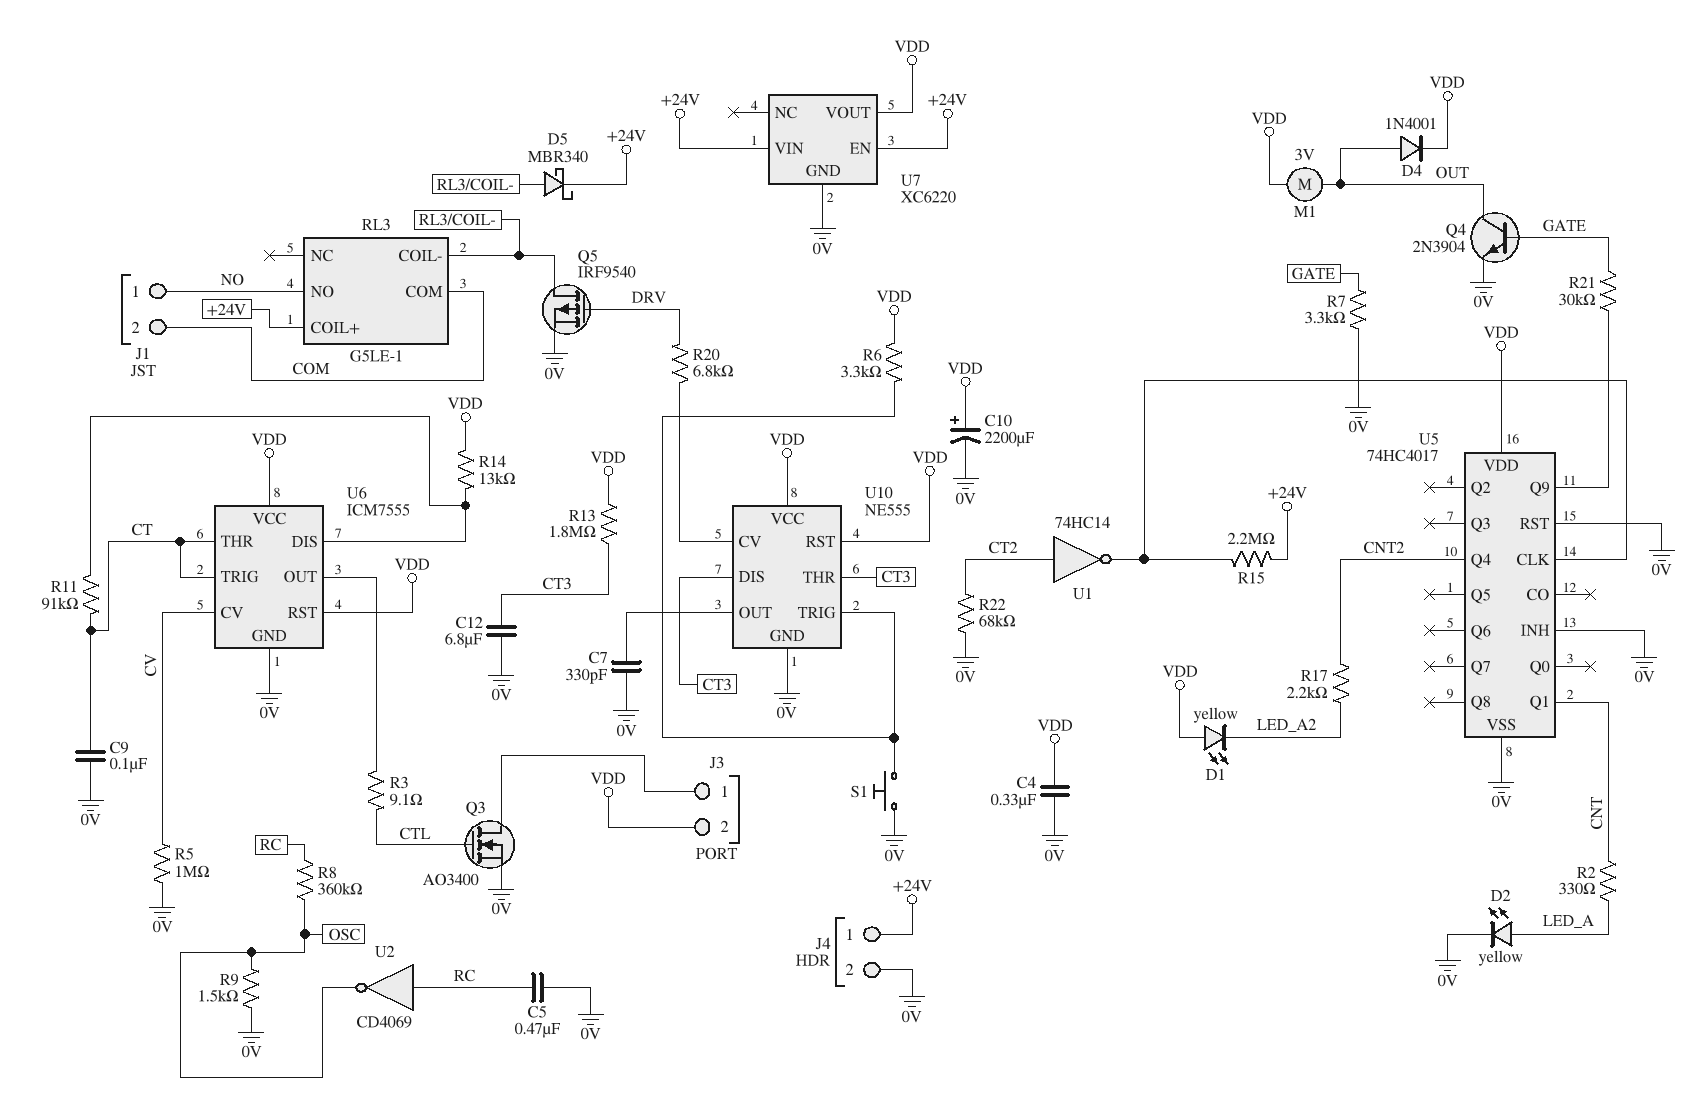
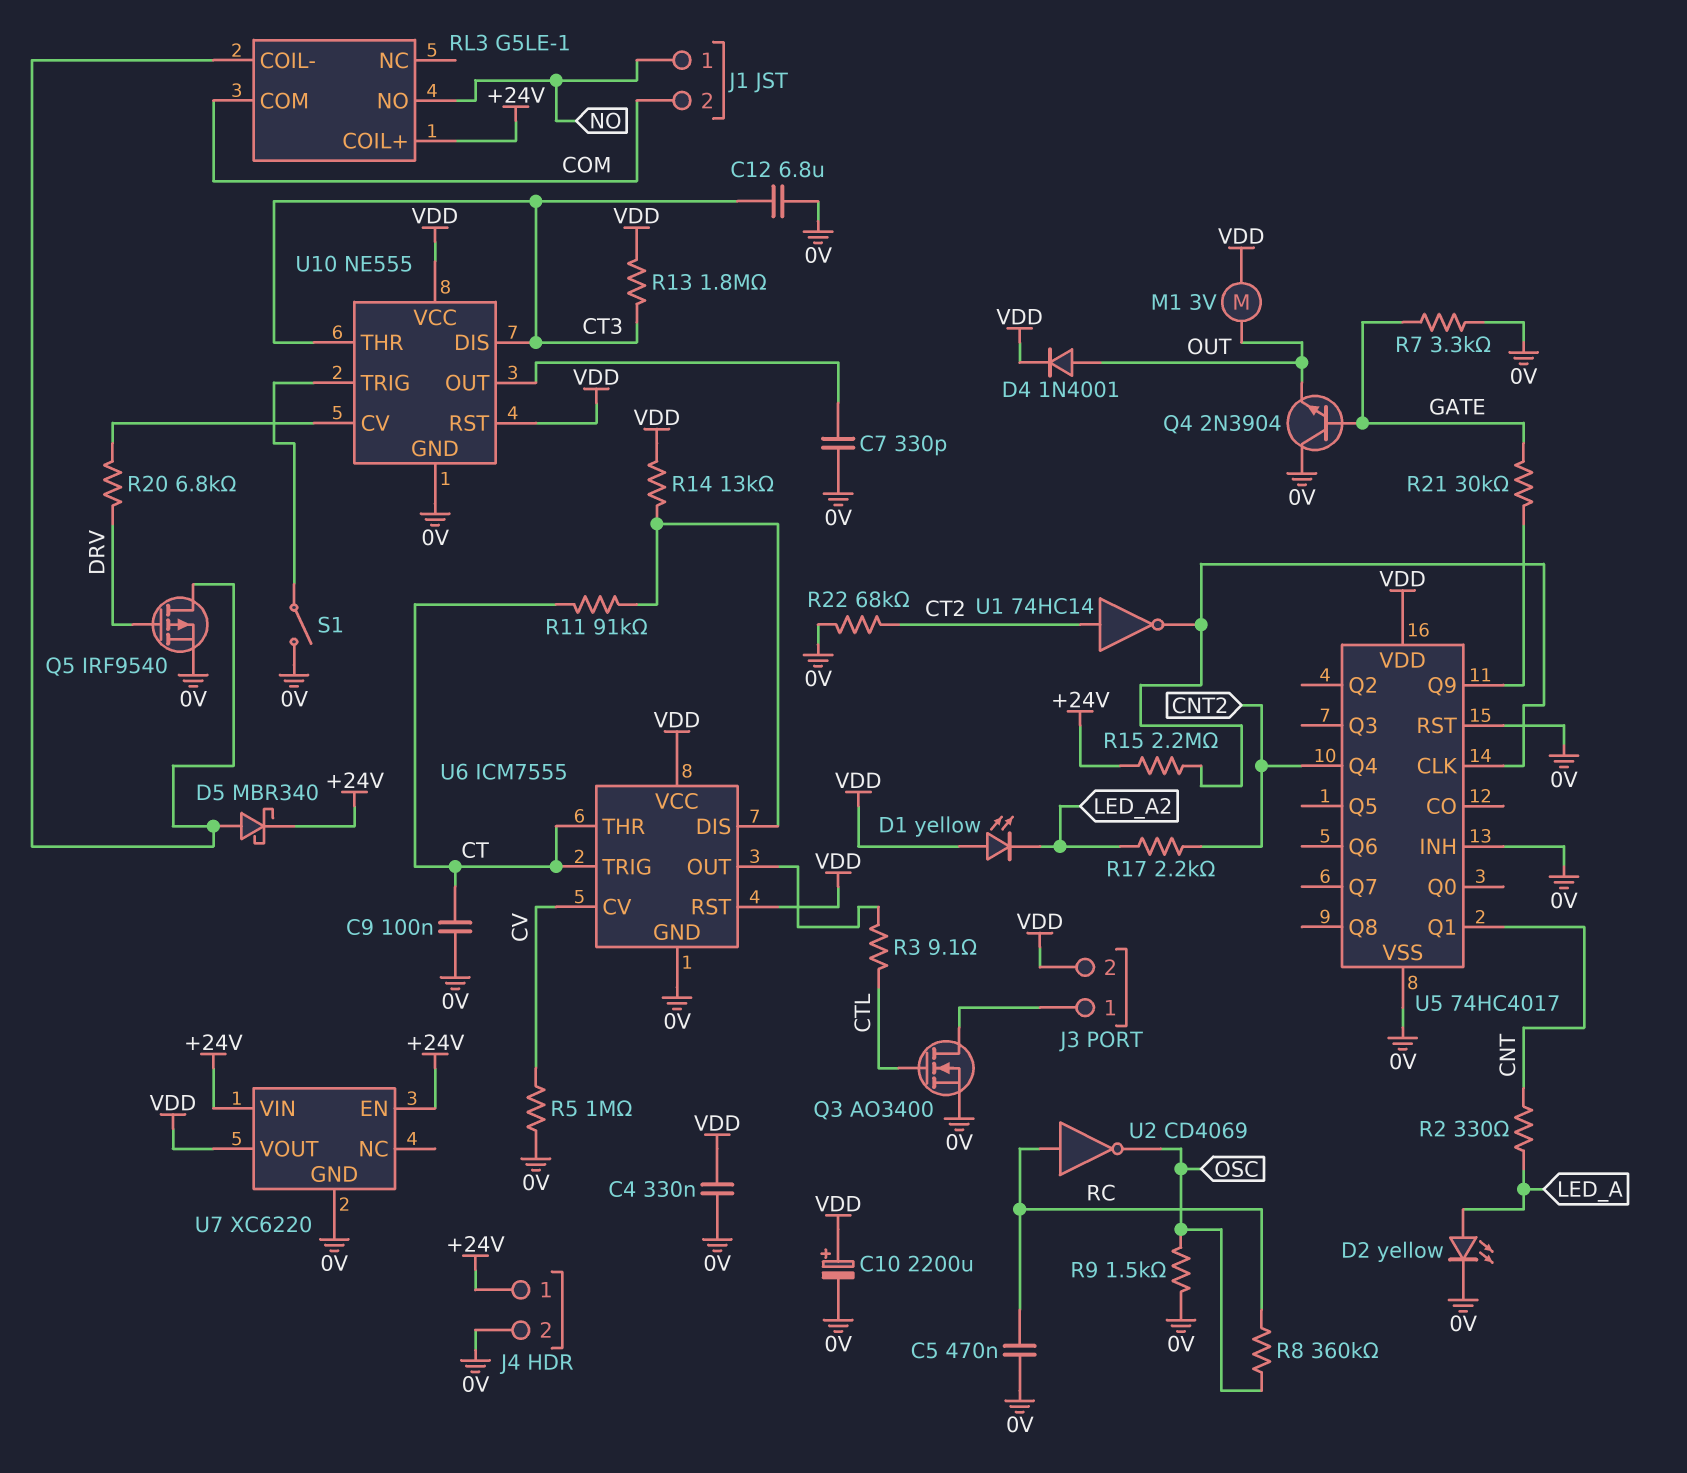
Q4: NPN 2N3904 (B GATE, C OUT, E 0V) -> NPN 2N3904 (B GATE, C 0V, E OUT)
R6: 3.3k (U10/TRIG, VDD) -> none
S1: button (0V, U10/TRIG) -> switch (0V, U10/TRIG)

